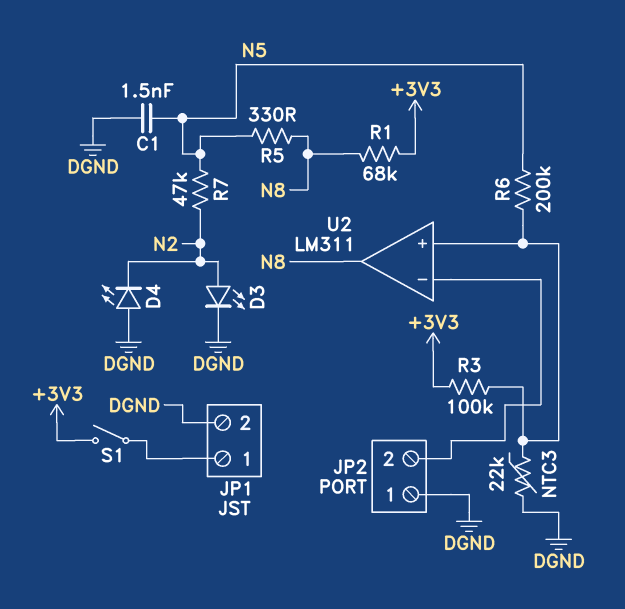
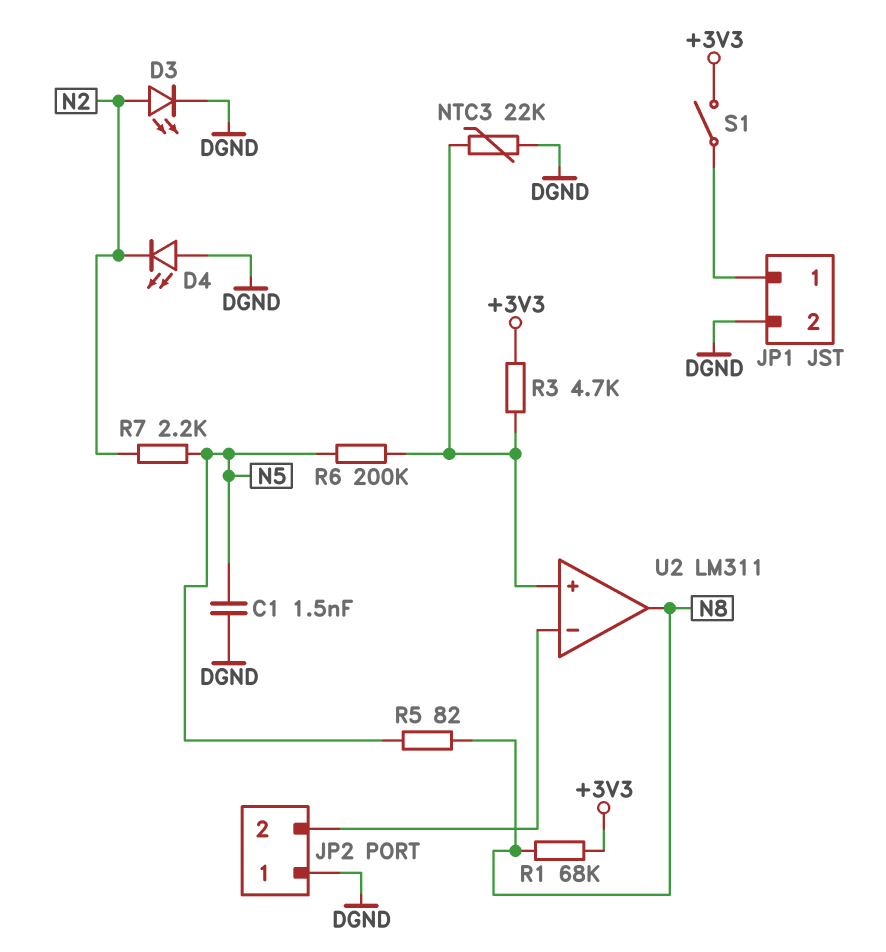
R3: 100k (+3V3, U2/in+) -> 4.7k (+3V3, U2/in+)
R5: 330 (N5, N8) -> 82 (N5, N8)
R7: 47k (N2, N5) -> 2.2k (N2, N5)

